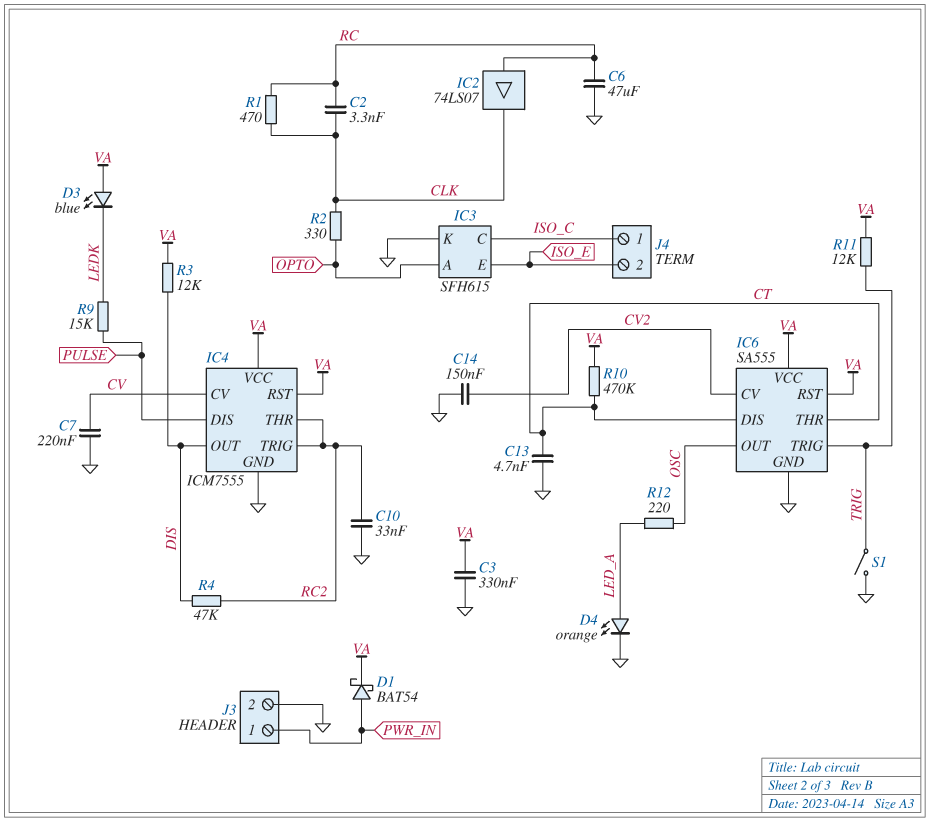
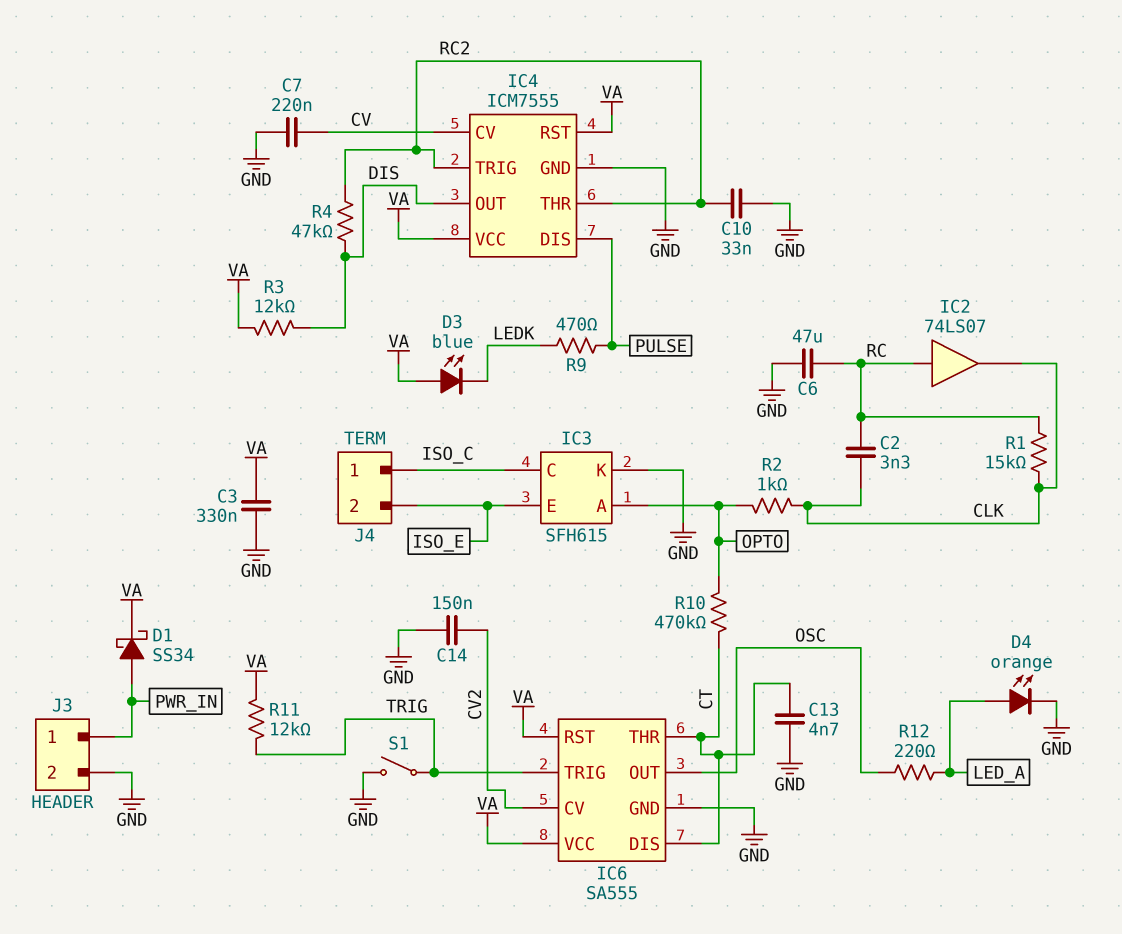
D1: schottky BAT54 (A PWR_IN, K VA) -> schottky SS34 (A PWR_IN, K VA)
R1: 470 (CLK, RC) -> 15k (CLK, RC)
R2: 330 (CLK, OPTO) -> 1k (CLK, OPTO)
R9: 15k (LEDK, PULSE) -> 470 (LEDK, PULSE)
R10: 470k (CT, VA) -> 470k (CT, OPTO)

